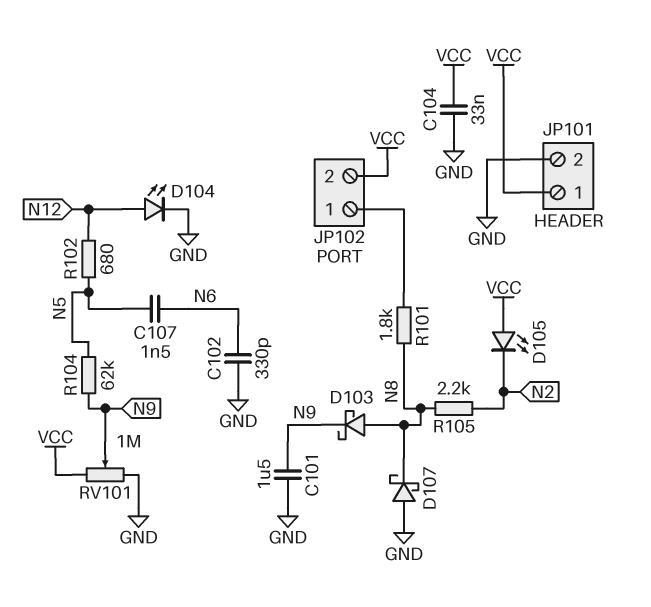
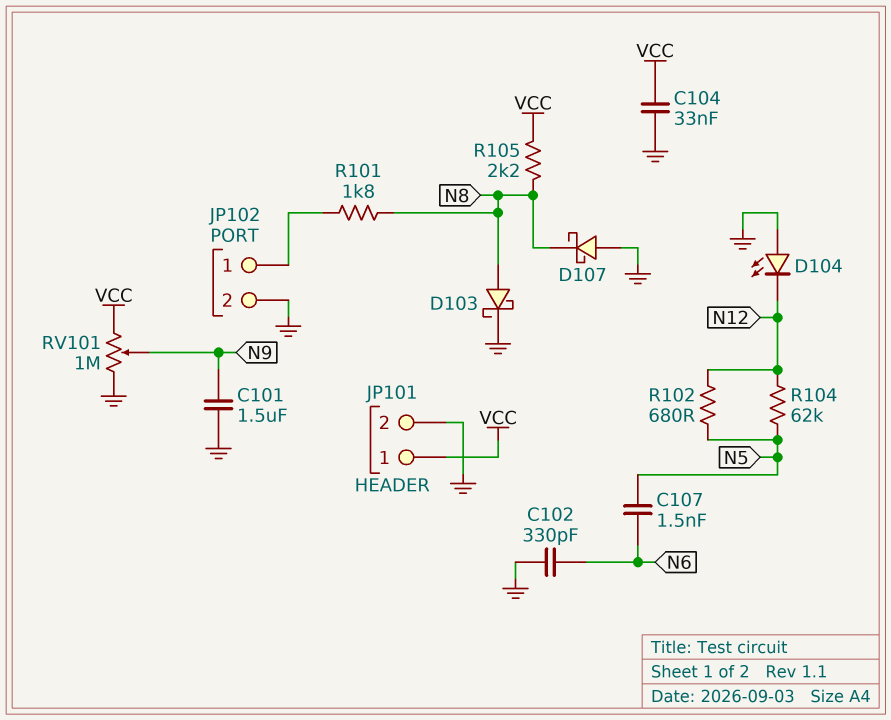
D103: schottky (A N8, K N9) -> schottky (A N8, K GND)
D104: LED (A N12, K GND) -> LED (A GND, K N12)
D105: LED (A VCC, K N2) -> none
JP102 pin 2: VCC -> GND
R104: 62k (N5, N9) -> 62k (N5, N12)
R105: 2.2k (N2, N8) -> 2.2k (N8, VCC)

